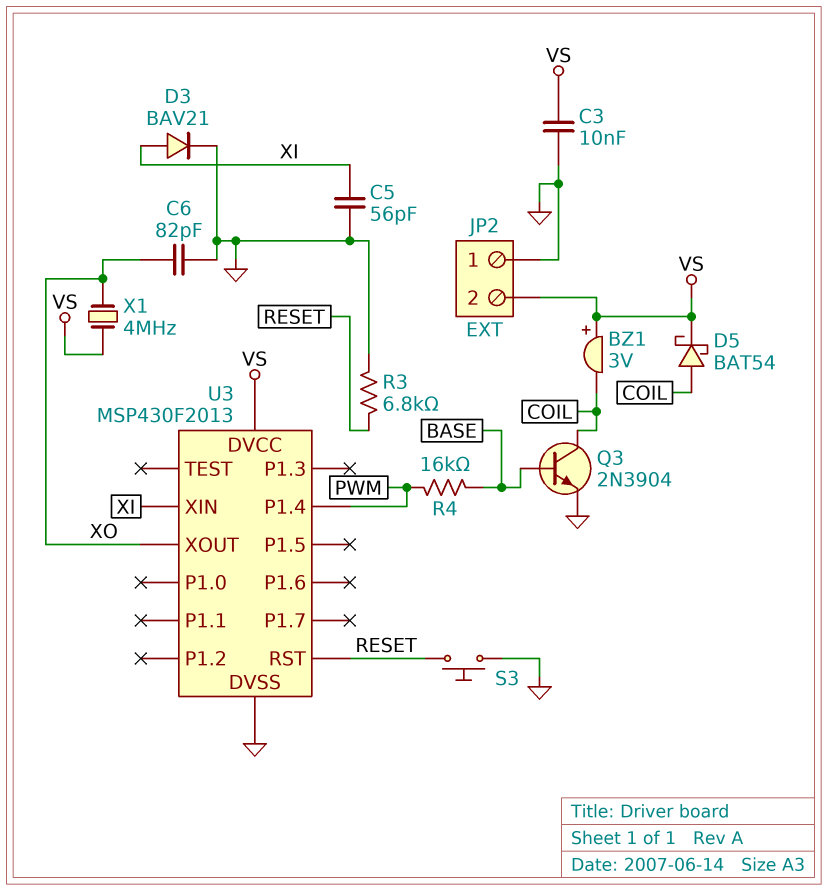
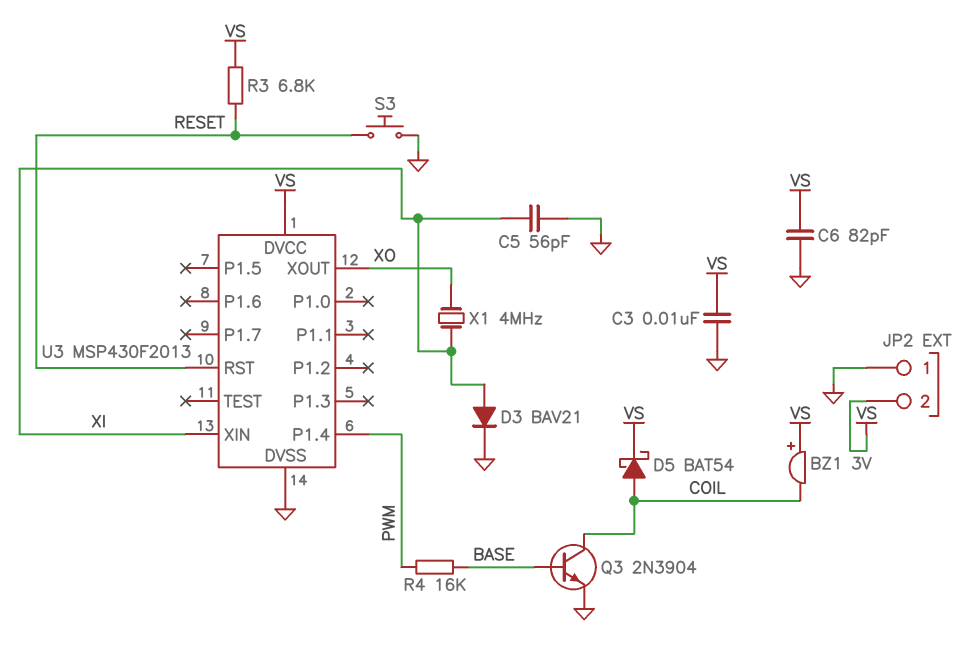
C6: 82pF (GND, XO) -> 82pF (GND, VS)
R3: 6.8k (GND, RESET) -> 6.8k (RESET, VS)
X1: 4MHz (VS, XO) -> 4MHz (XI, XO)

